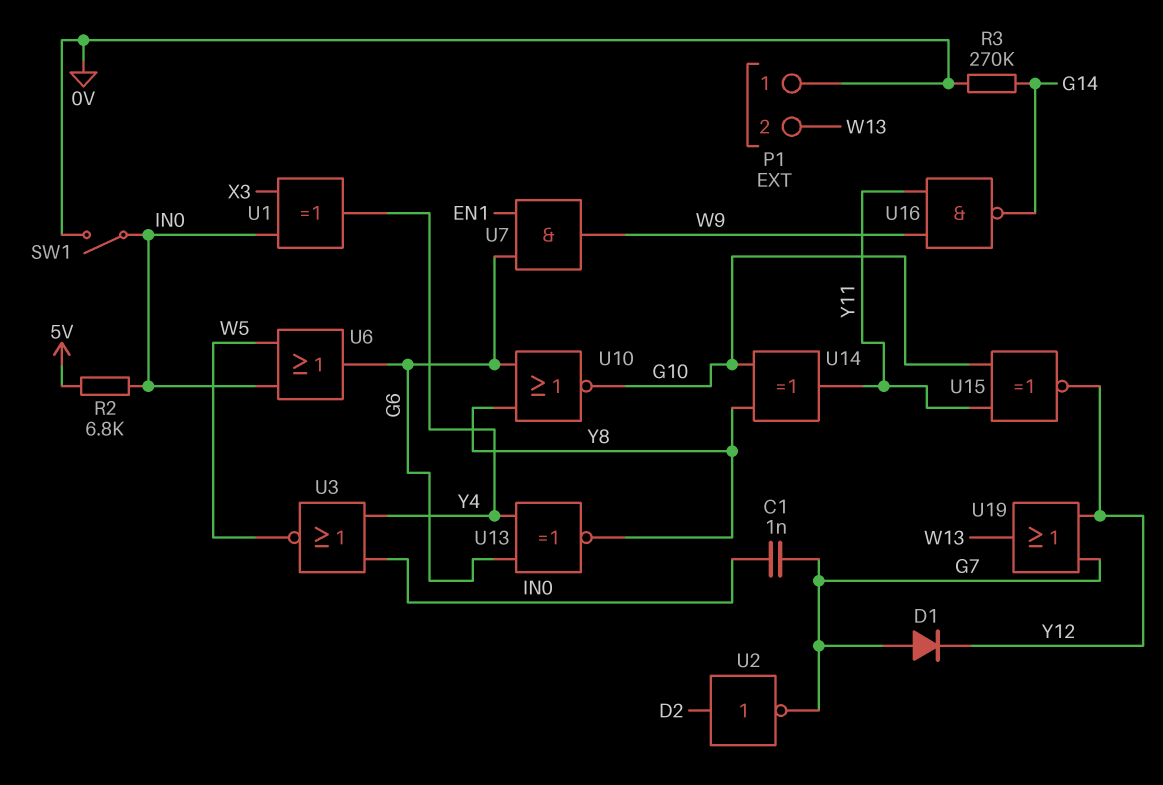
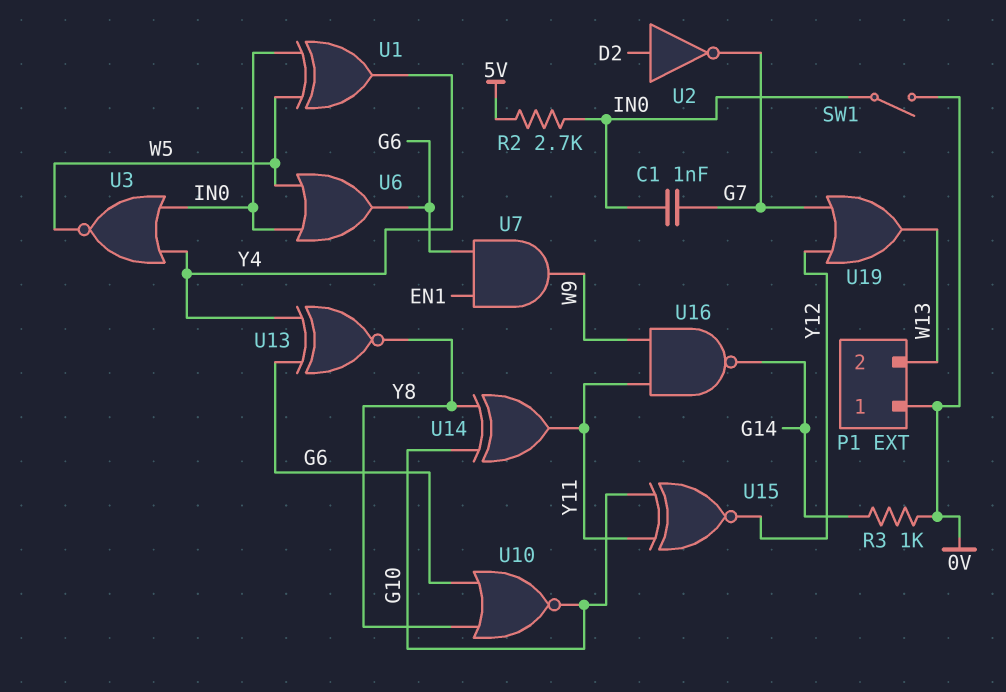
D1: diode (A G7, K Y12) -> none
R2: 6.8k (5V, IN0) -> 2.7k (5V, IN0)
R3: 270k (0V, G14) -> 1k (0V, G14)
U1: XOR (in IN0, in X3, out Y4) -> XOR (in IN0, in W5, out Y4)

